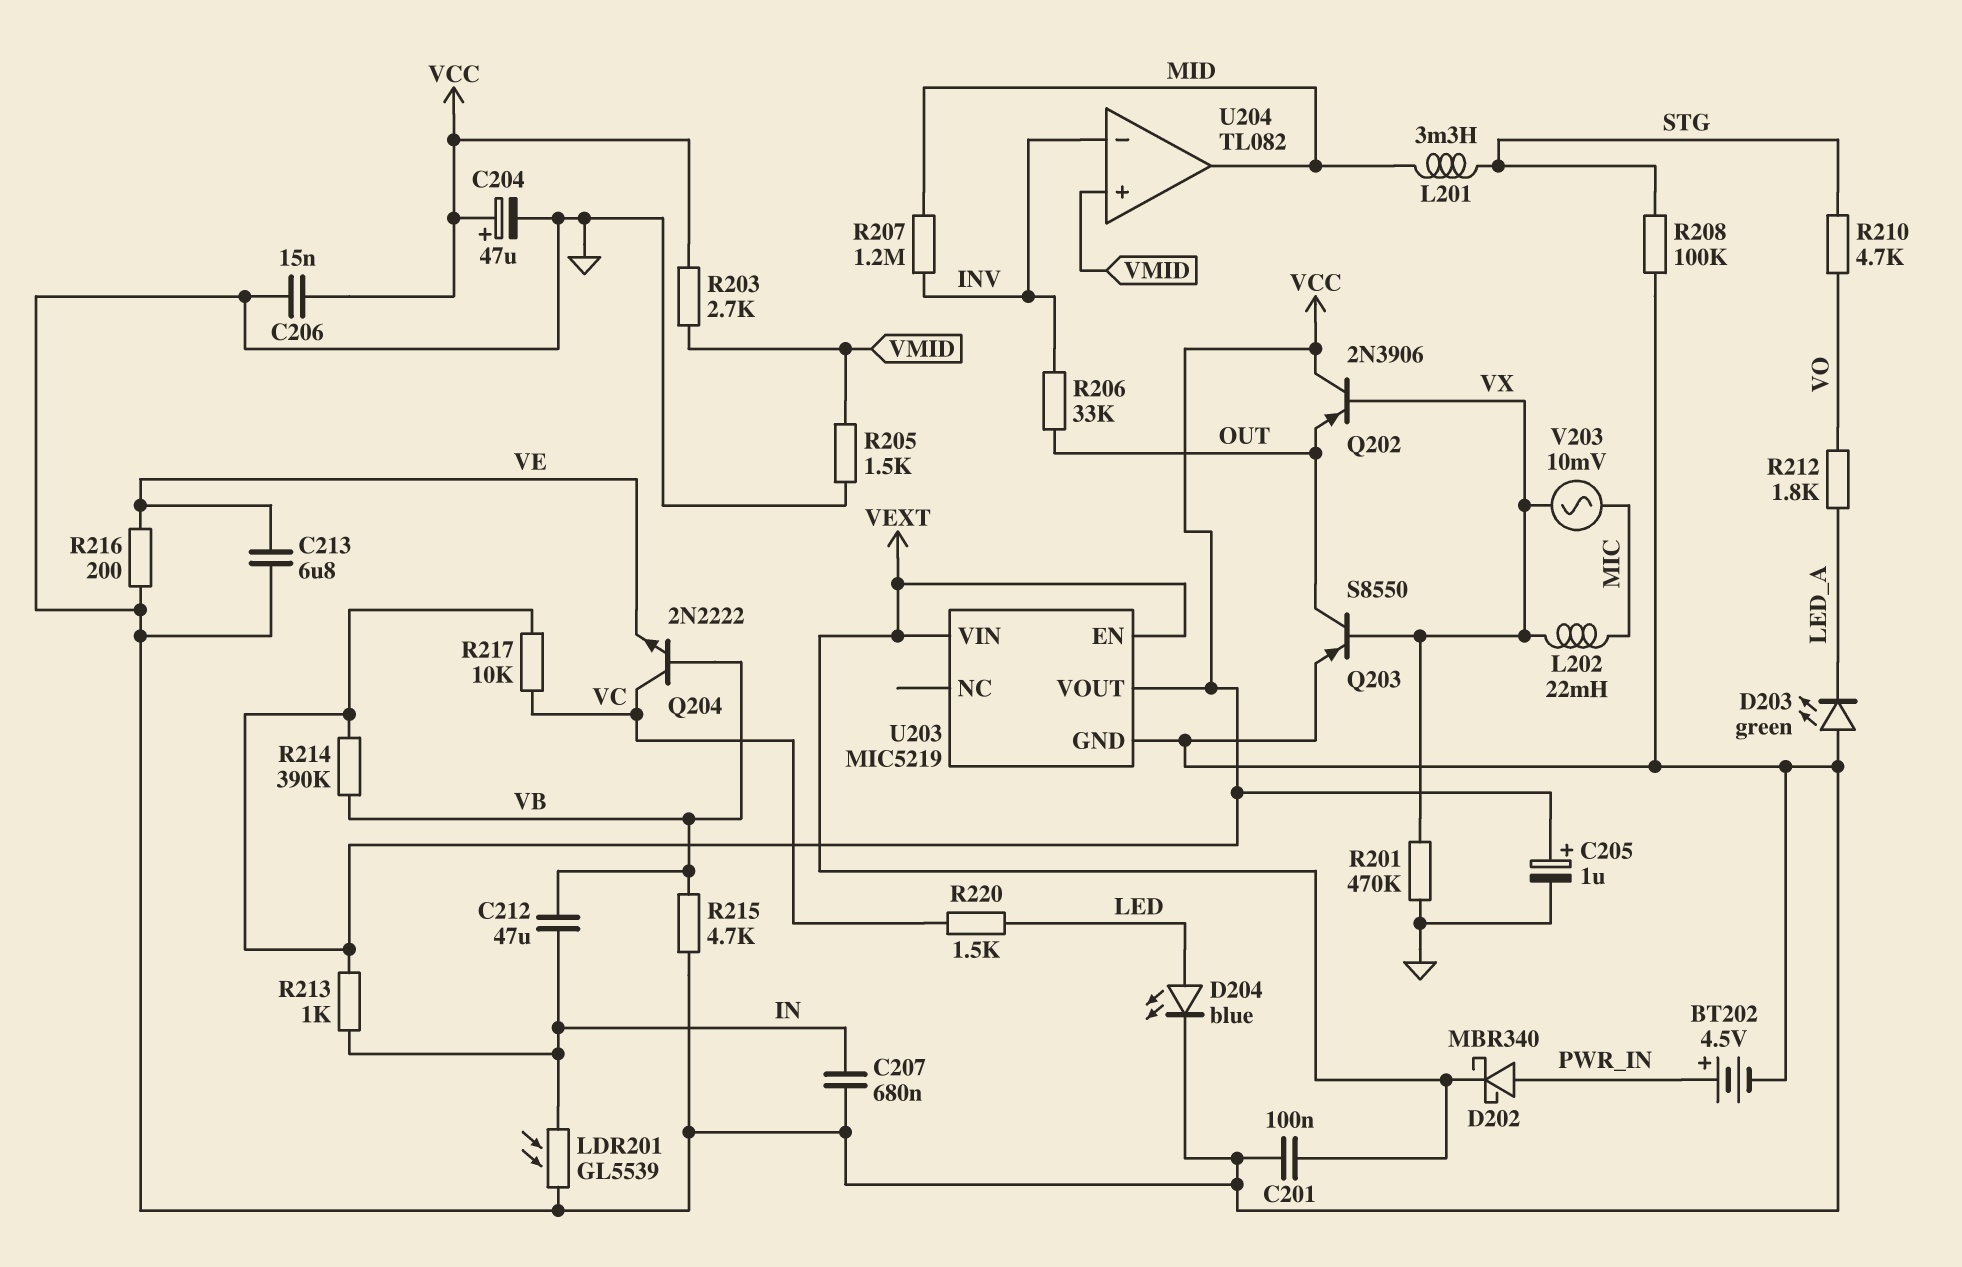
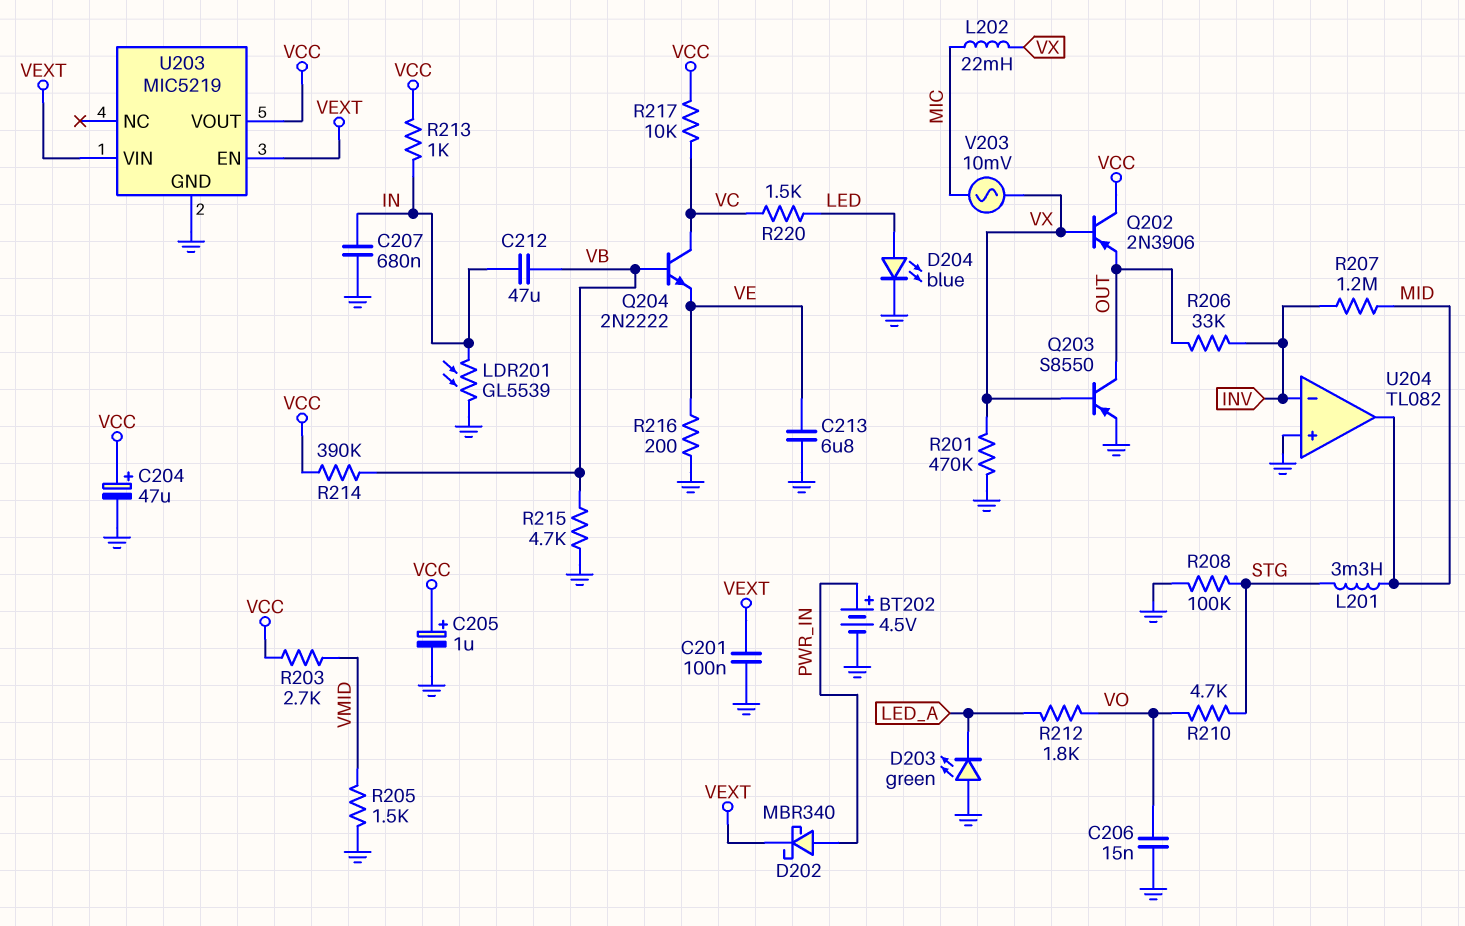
C206: 15nF (GND, VCC) -> 15nF (GND, VO)
U204 pin in+: VMID -> GND

